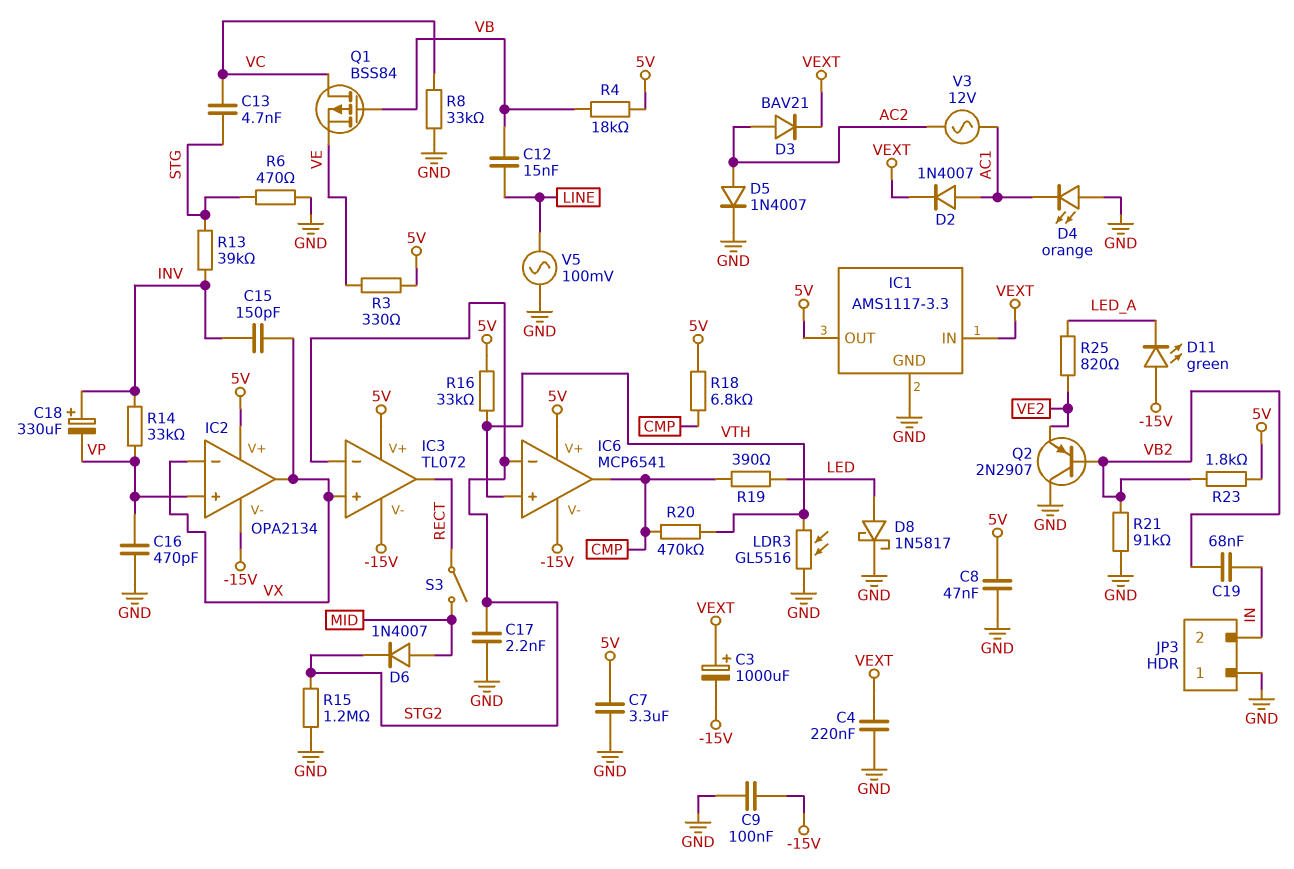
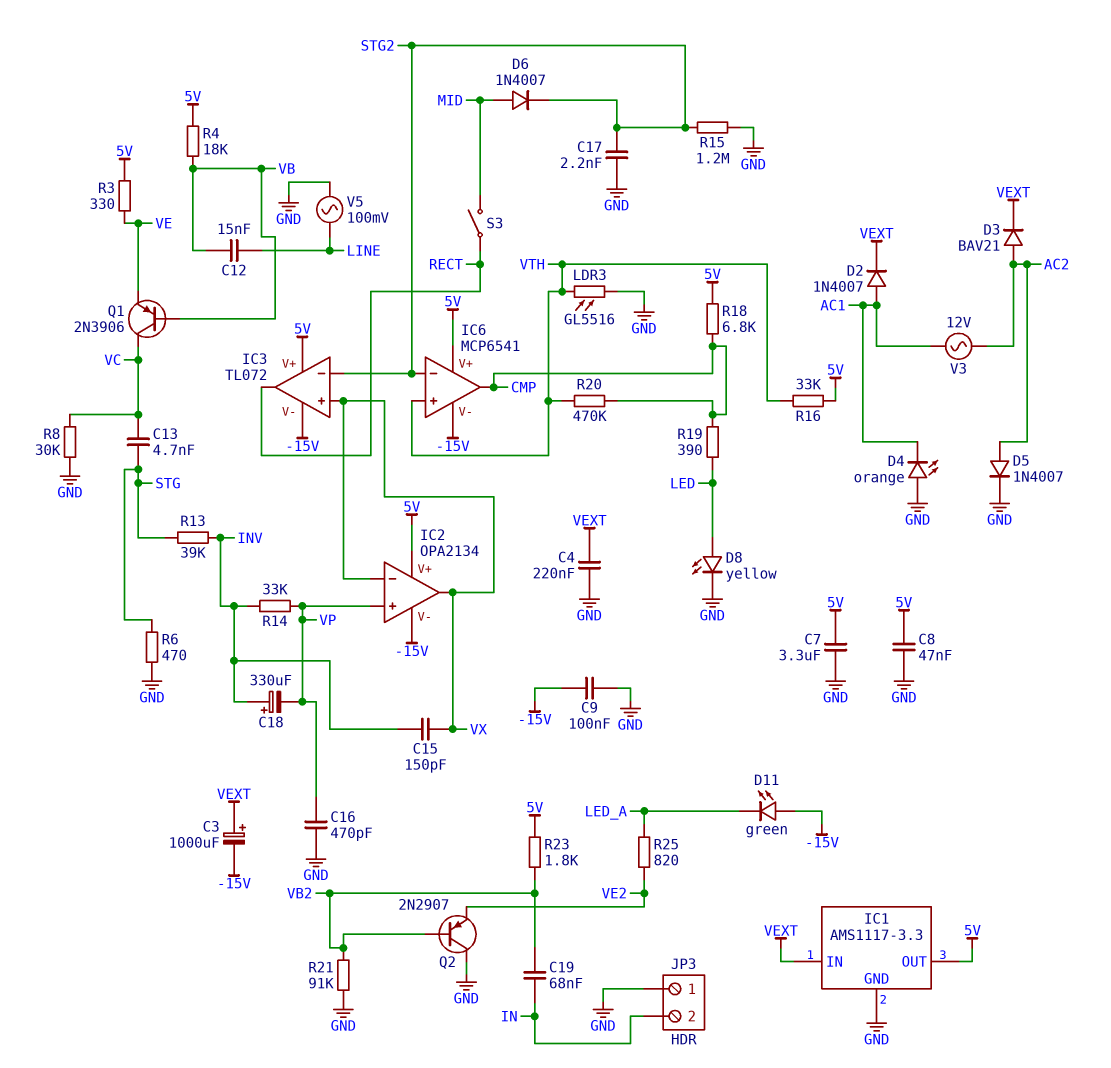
D8: schottky 1N5817 (A LED, K GND) -> LED yellow (A LED, K GND)
Q1: PMOS BSS84 (G VB, D VC, S VE) -> PNP 2N3906 (B VB, C VC, E VE)
R8: 33k (GND, VC) -> 30k (GND, VC)

